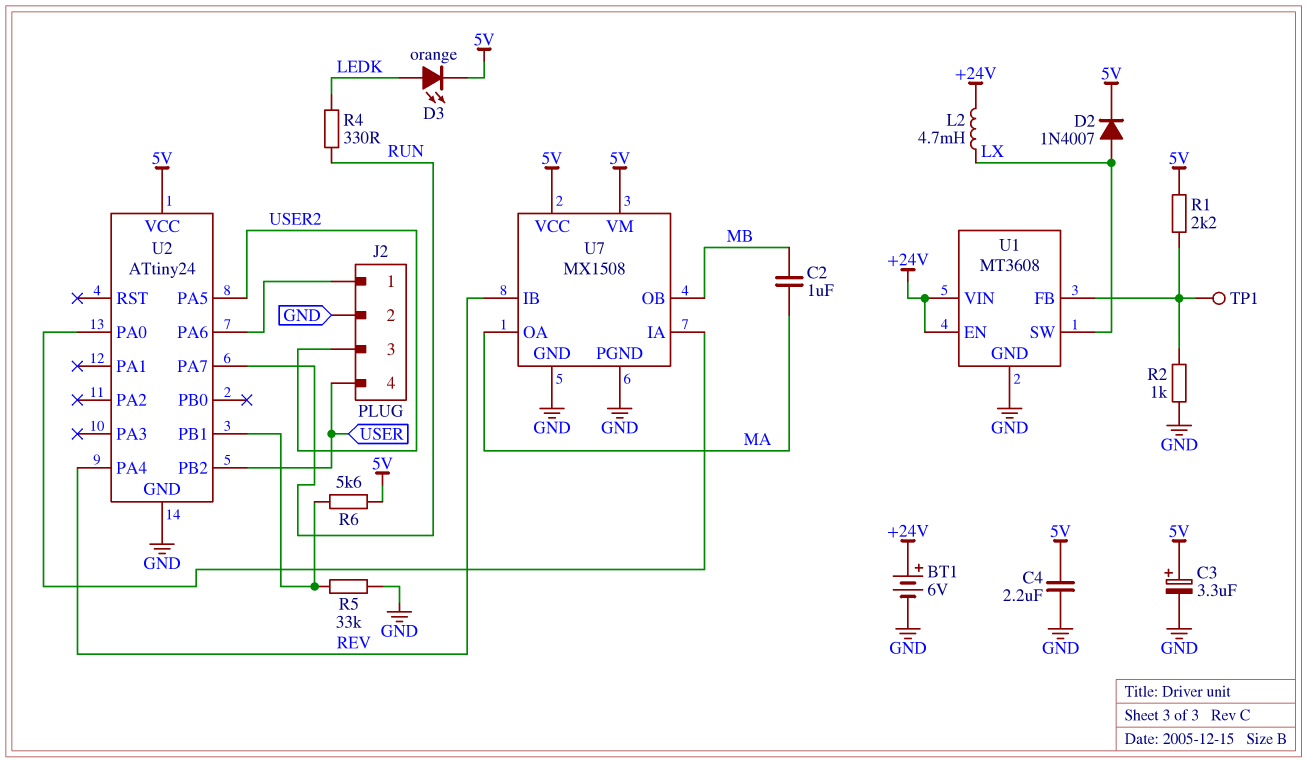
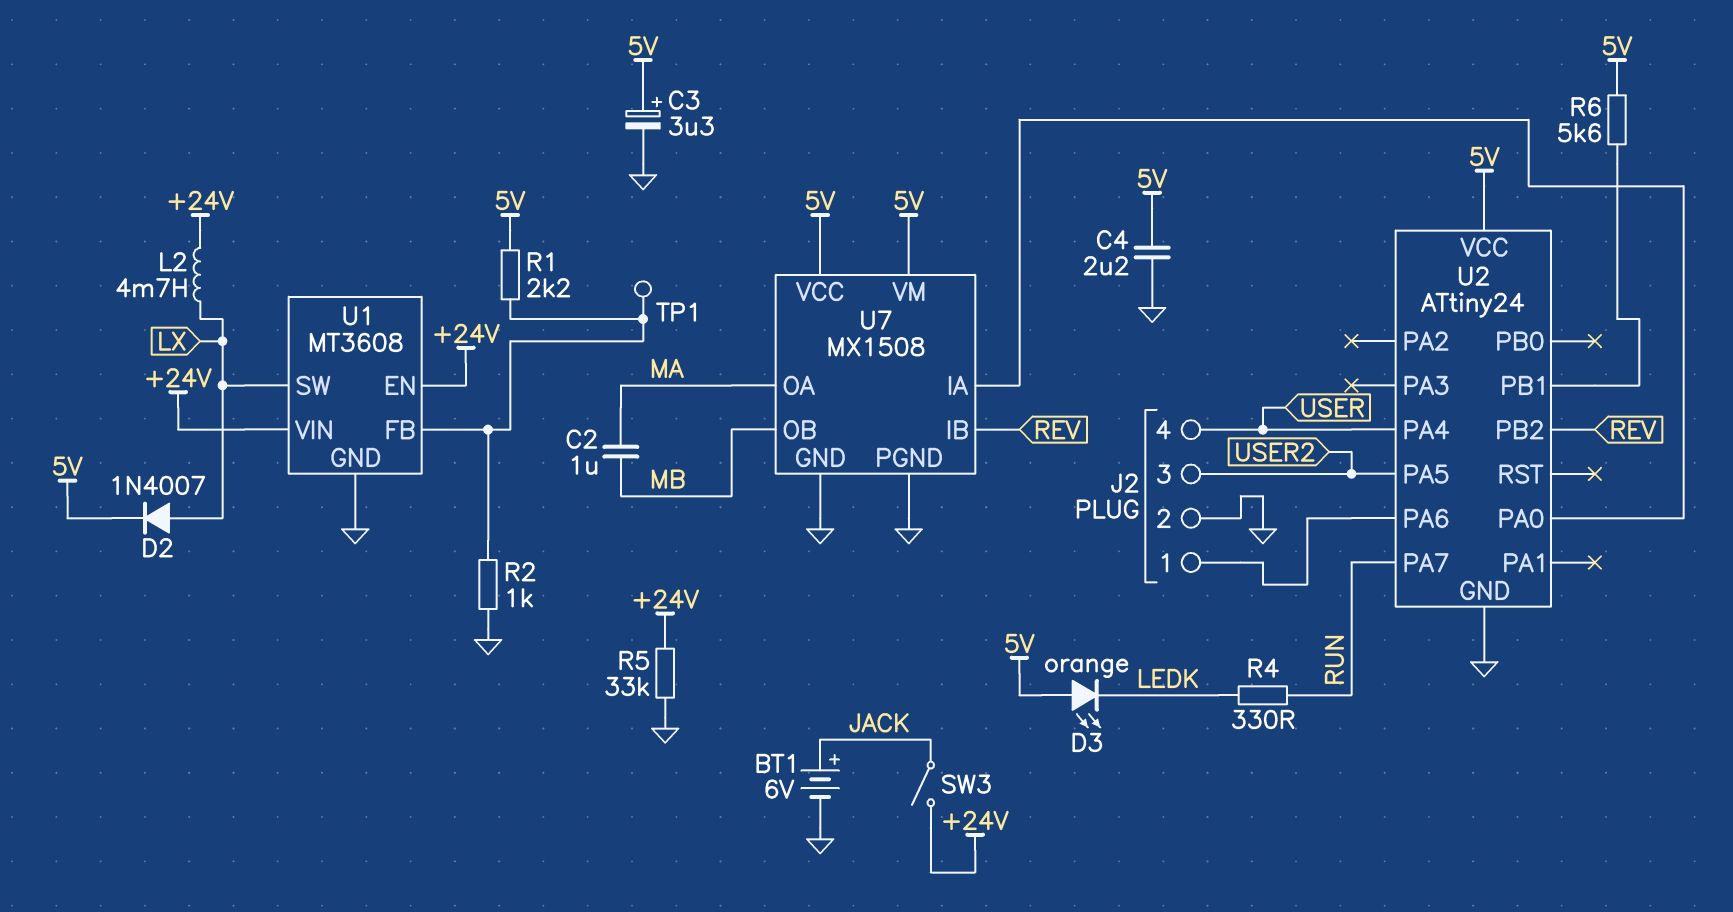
BT1: 6V (plus +24V, minus GND) -> 6V (plus JACK, minus GND)
D3: LED orange (A LEDK, K 5V) -> LED orange (A 5V, K LEDK)
R5: 33k (GND, U2/PB1) -> 33k (+24V, GND)
SW3: none -> switch (+24V, JACK)
U2 pin PA4: REV -> USER
U2 pin PB2: USER -> REV

